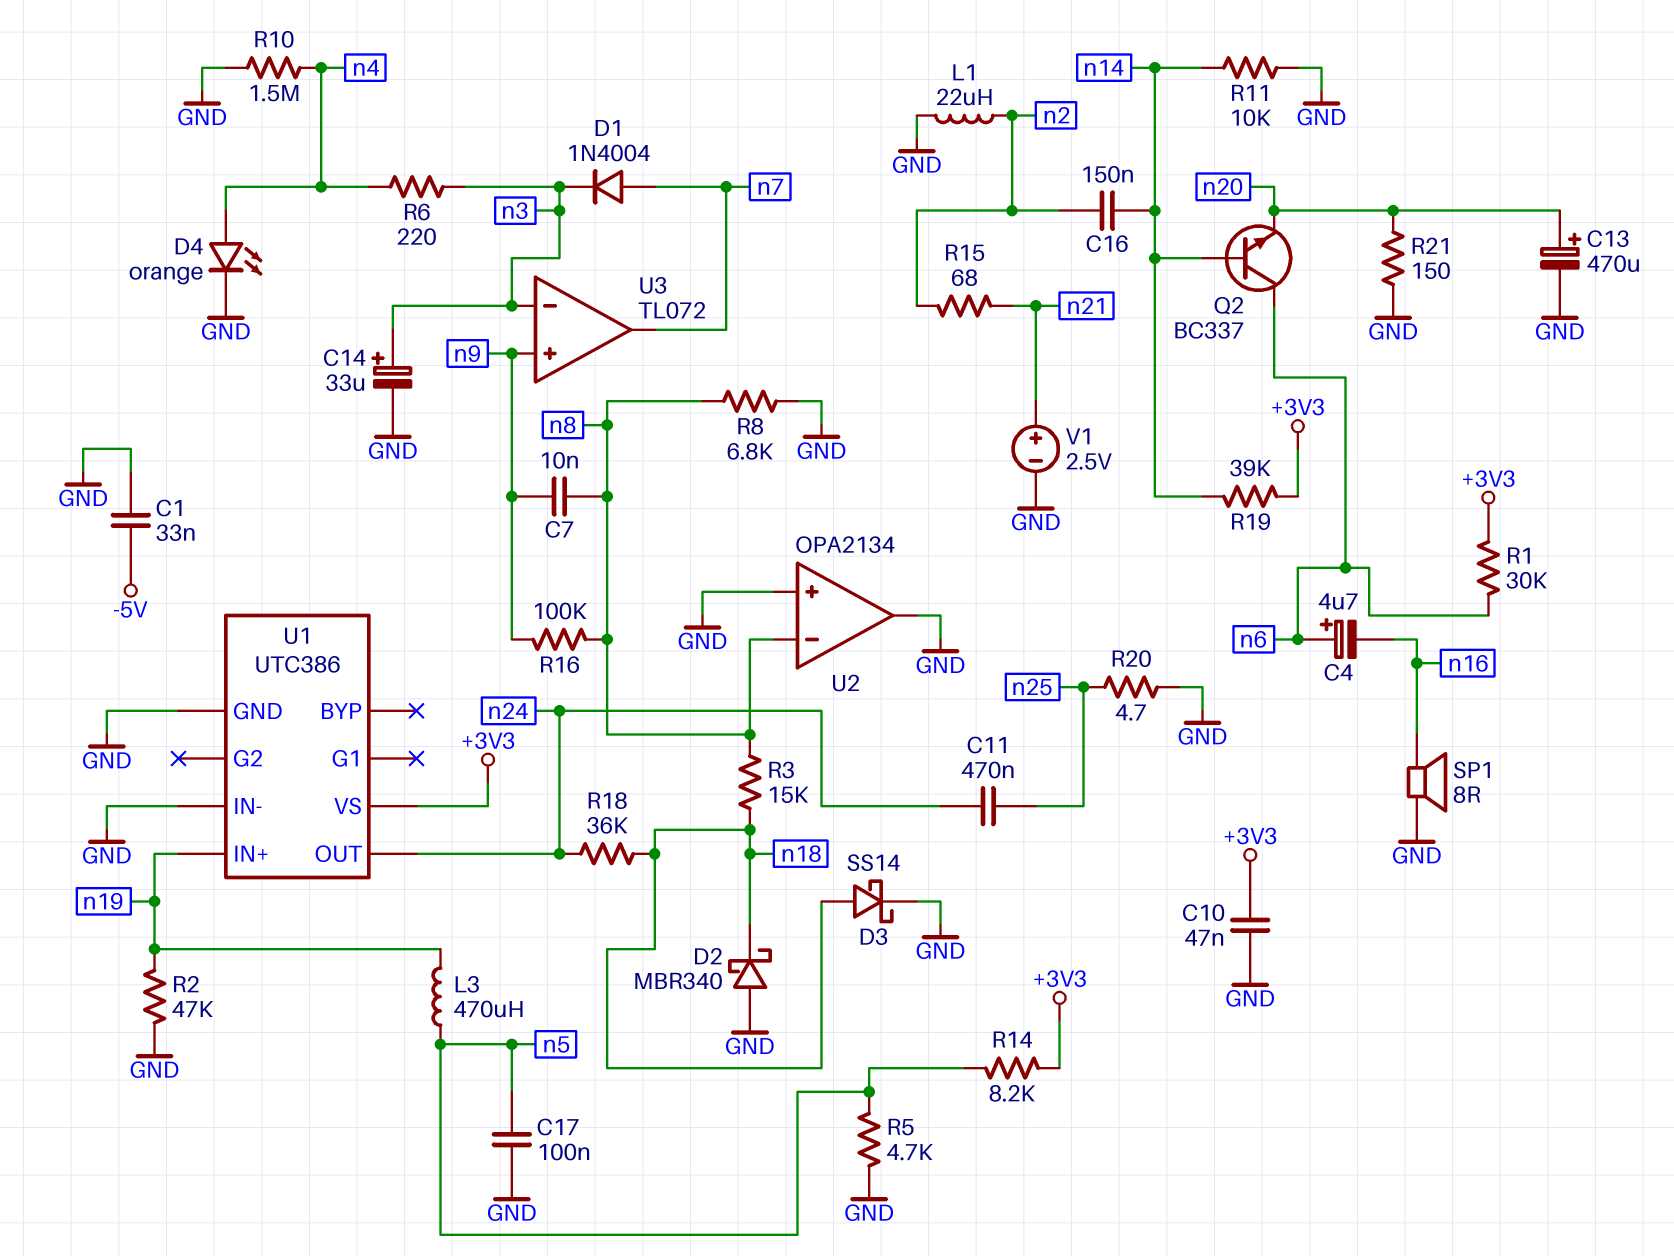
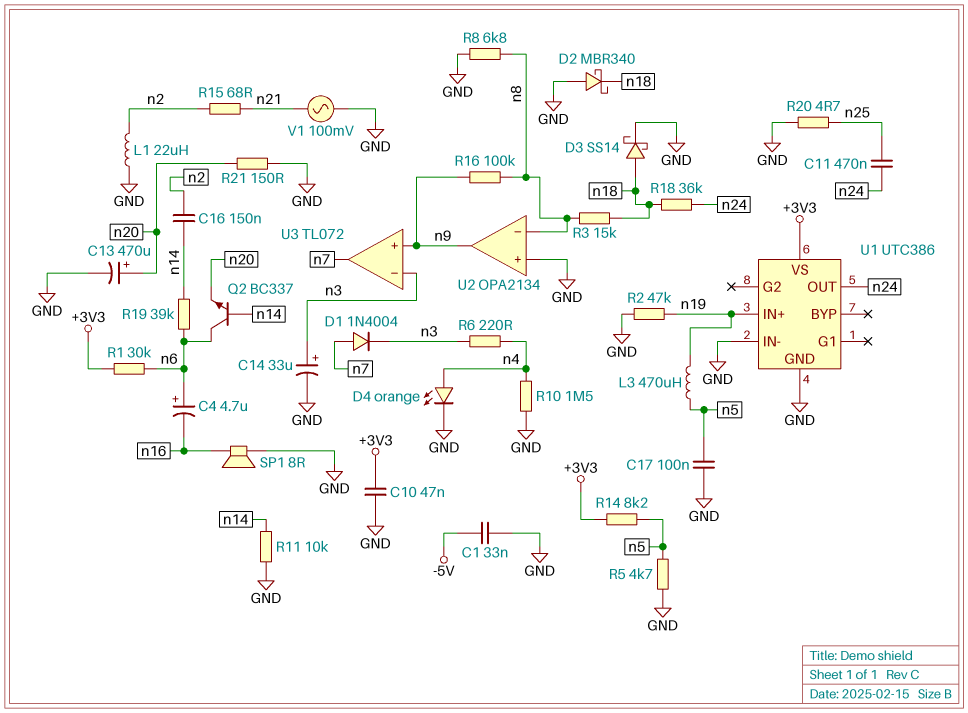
C7: 10nF (n8, n9) -> none
R19: 39k (+3V3, n14) -> 39k (n6, n14)
U2 pin out: GND -> n9
V1: 2.5V (plus n21, minus GND) -> AC 100mV (GND, n21)

